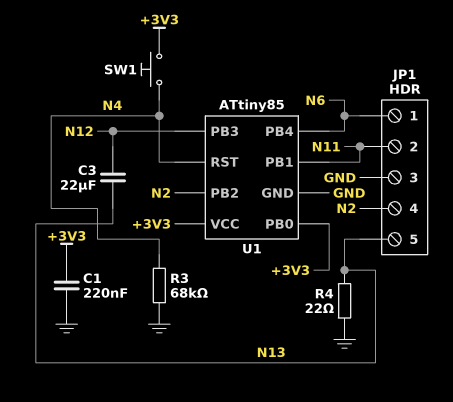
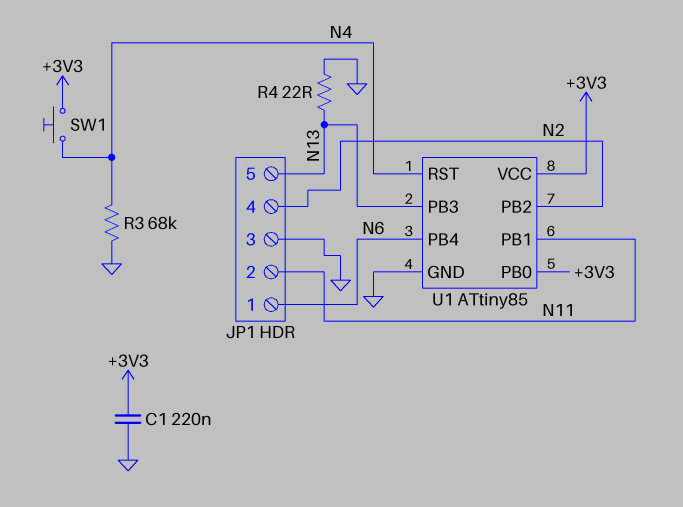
C3: 22uF (N12, N13) -> none
U1 pin PB3: N12 -> N13

